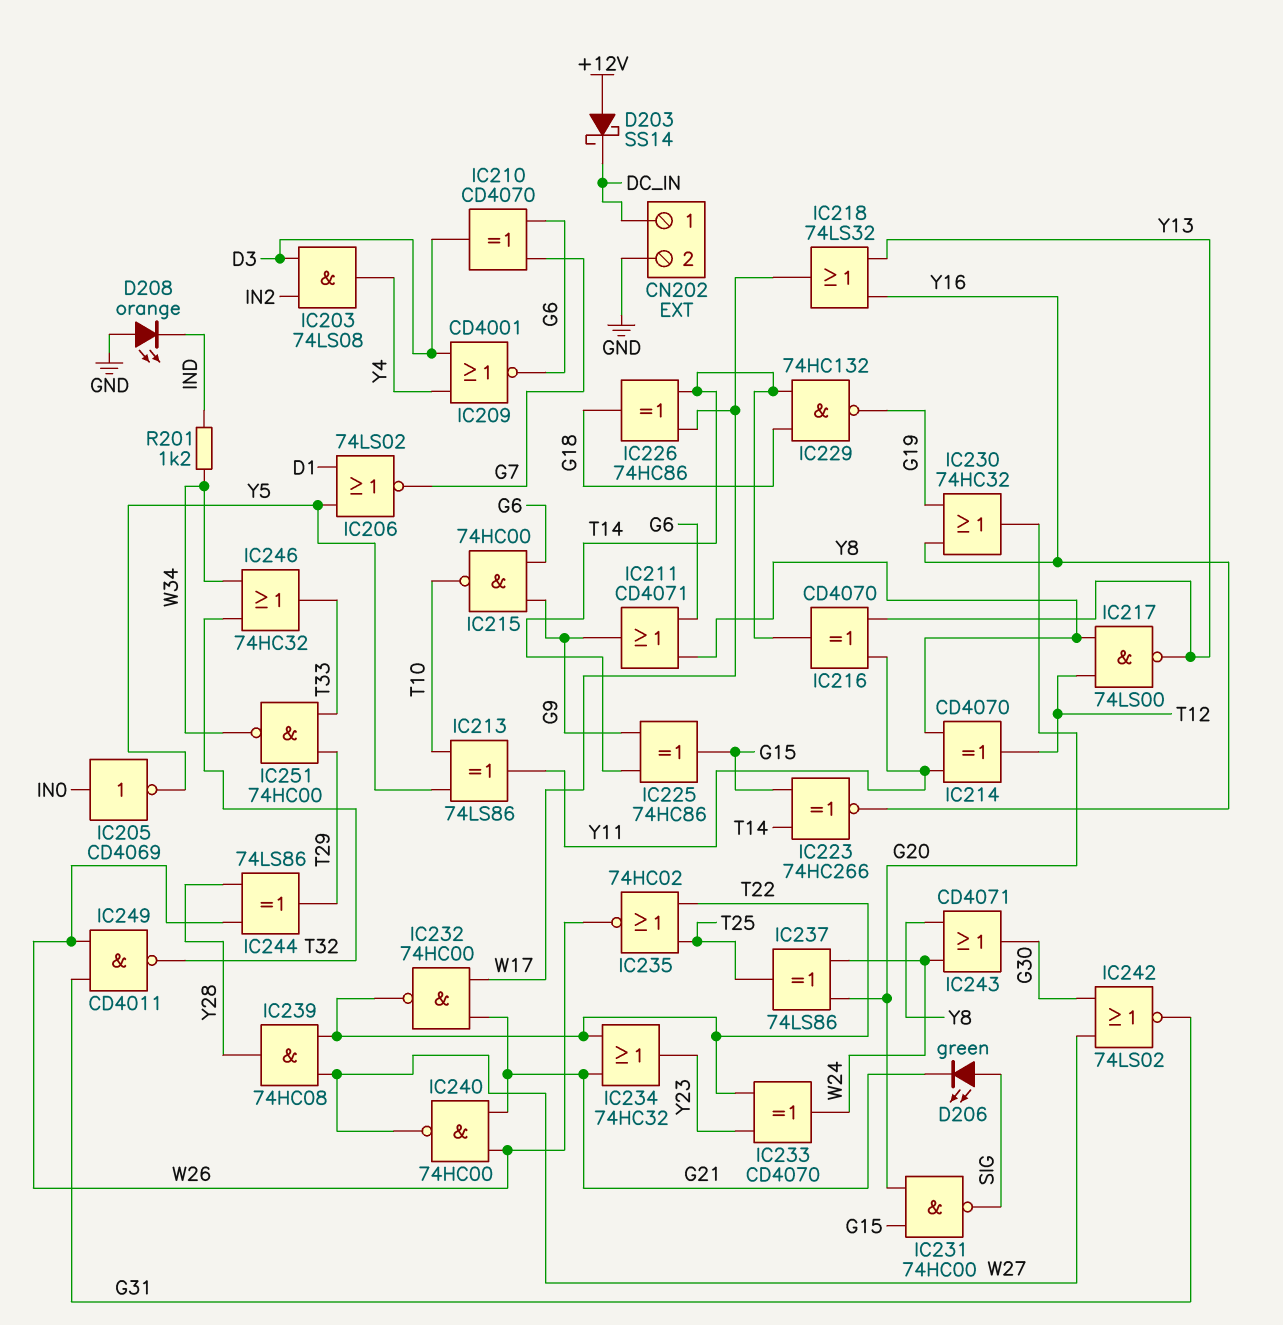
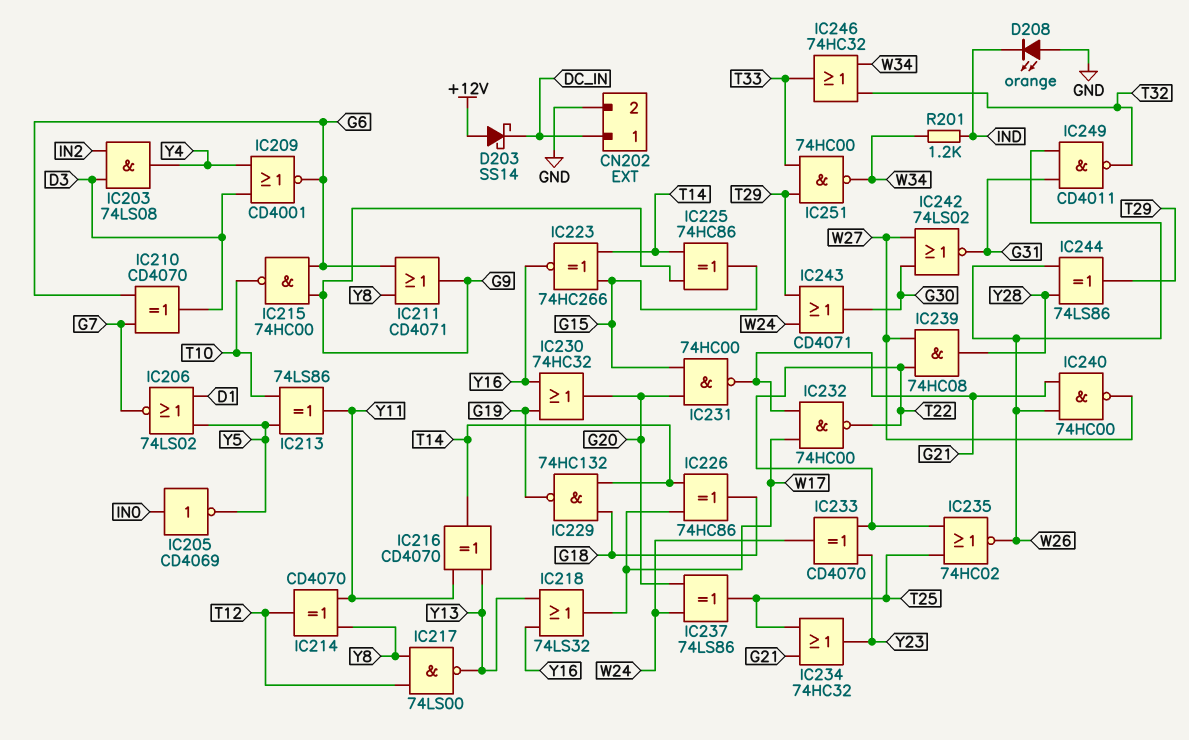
D206: LED green (A SIG, K G21) -> none
IC231: NAND 74HC00 (in G15, in G20, out SIG) -> NAND 74HC00 (in G15, in G20, out G21)
IC234: OR 74HC32 (in G21, in T22, out Y23) -> OR 74HC32 (in G21, in T25, out Y23)
IC243: OR CD4071 (in W24, in Y8, out G30) -> OR CD4071 (in T29, in W24, out G30)

